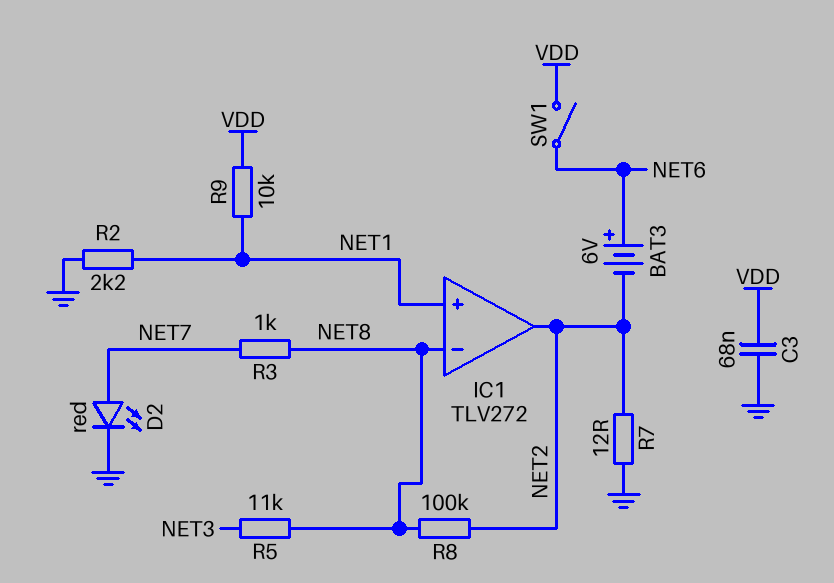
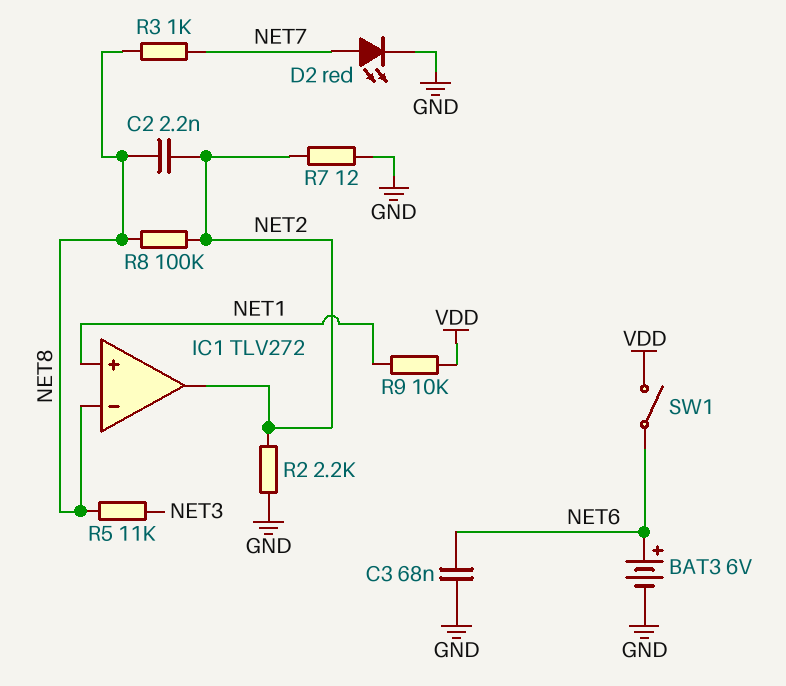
BAT3: 6V (plus NET6, minus NET2) -> 6V (plus NET6, minus GND)
C2: none -> 2.2nF (NET2, NET8)
C3: 68nF (GND, VDD) -> 68nF (GND, NET6)
R2: 2.2k (GND, NET1) -> 2.2k (GND, NET2)

